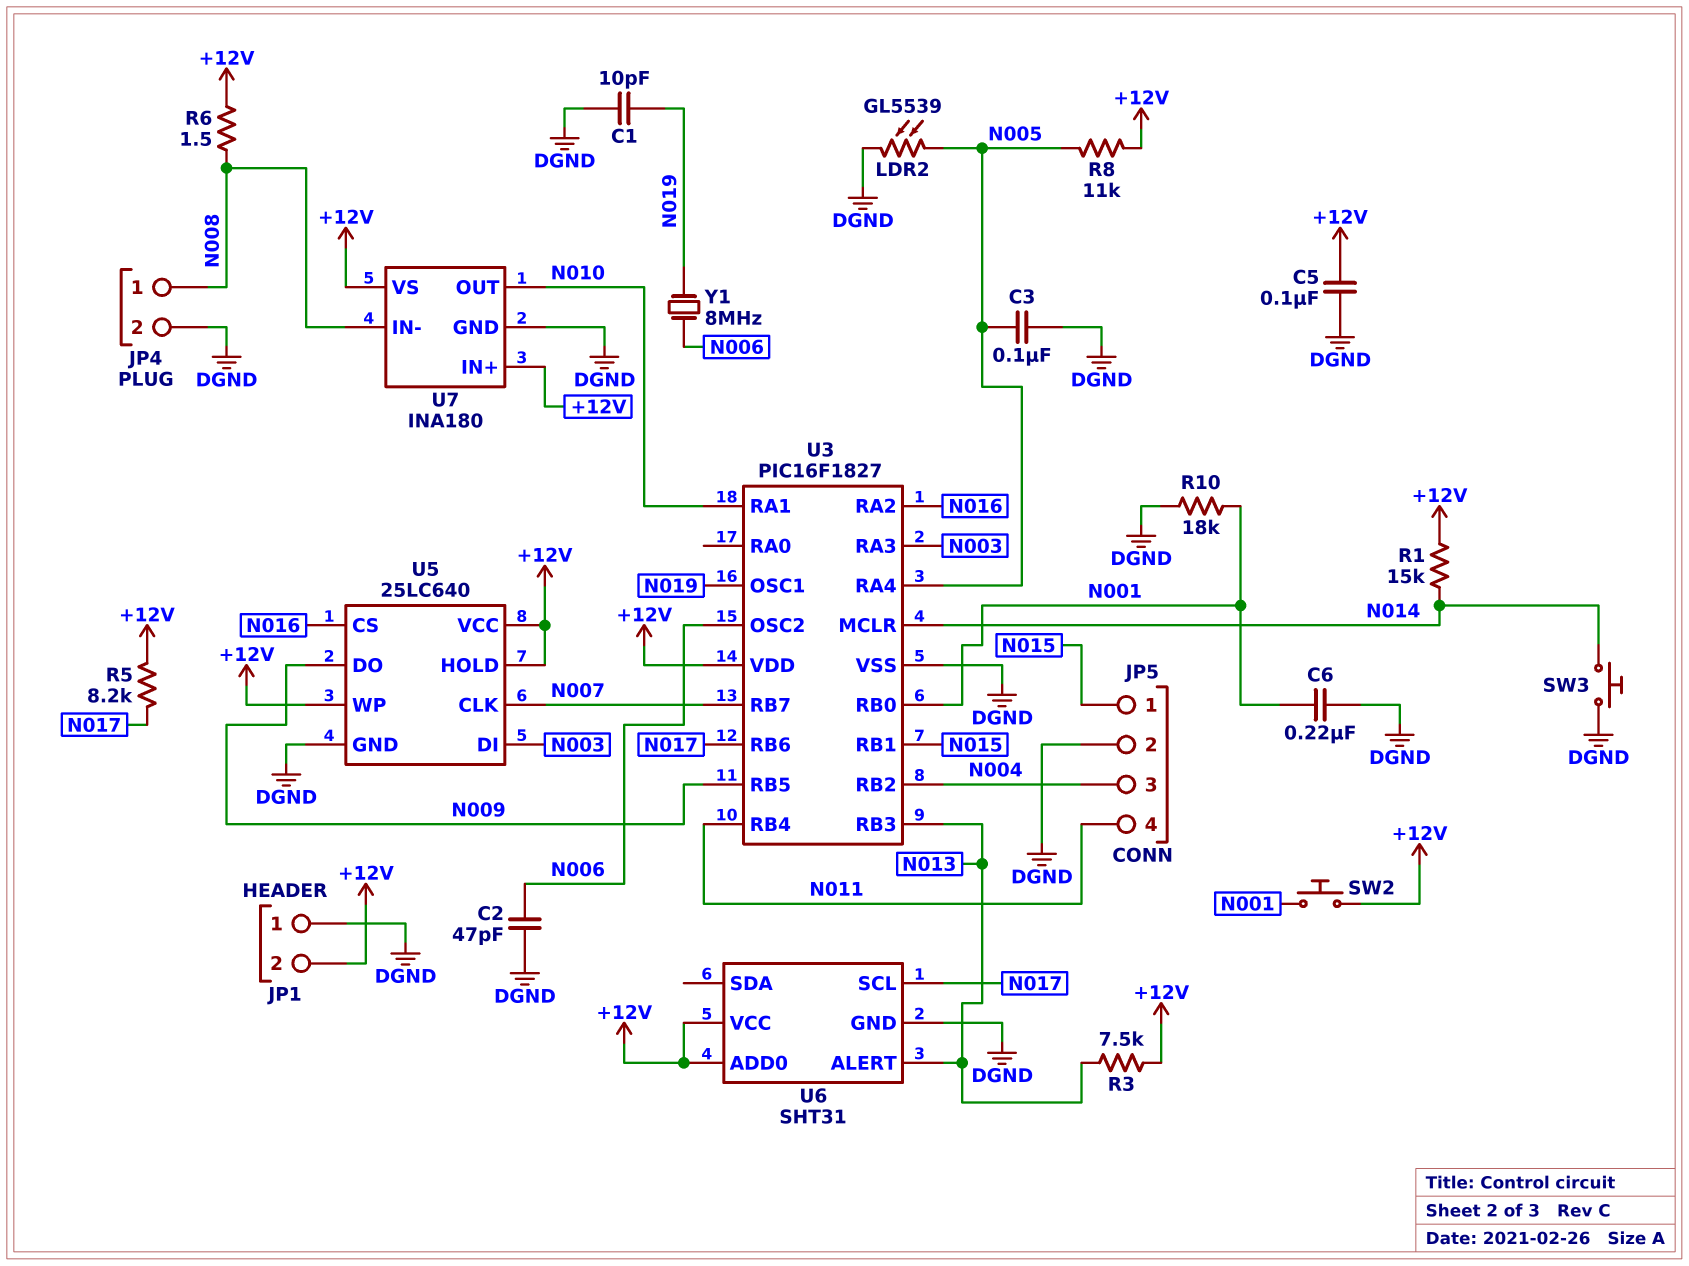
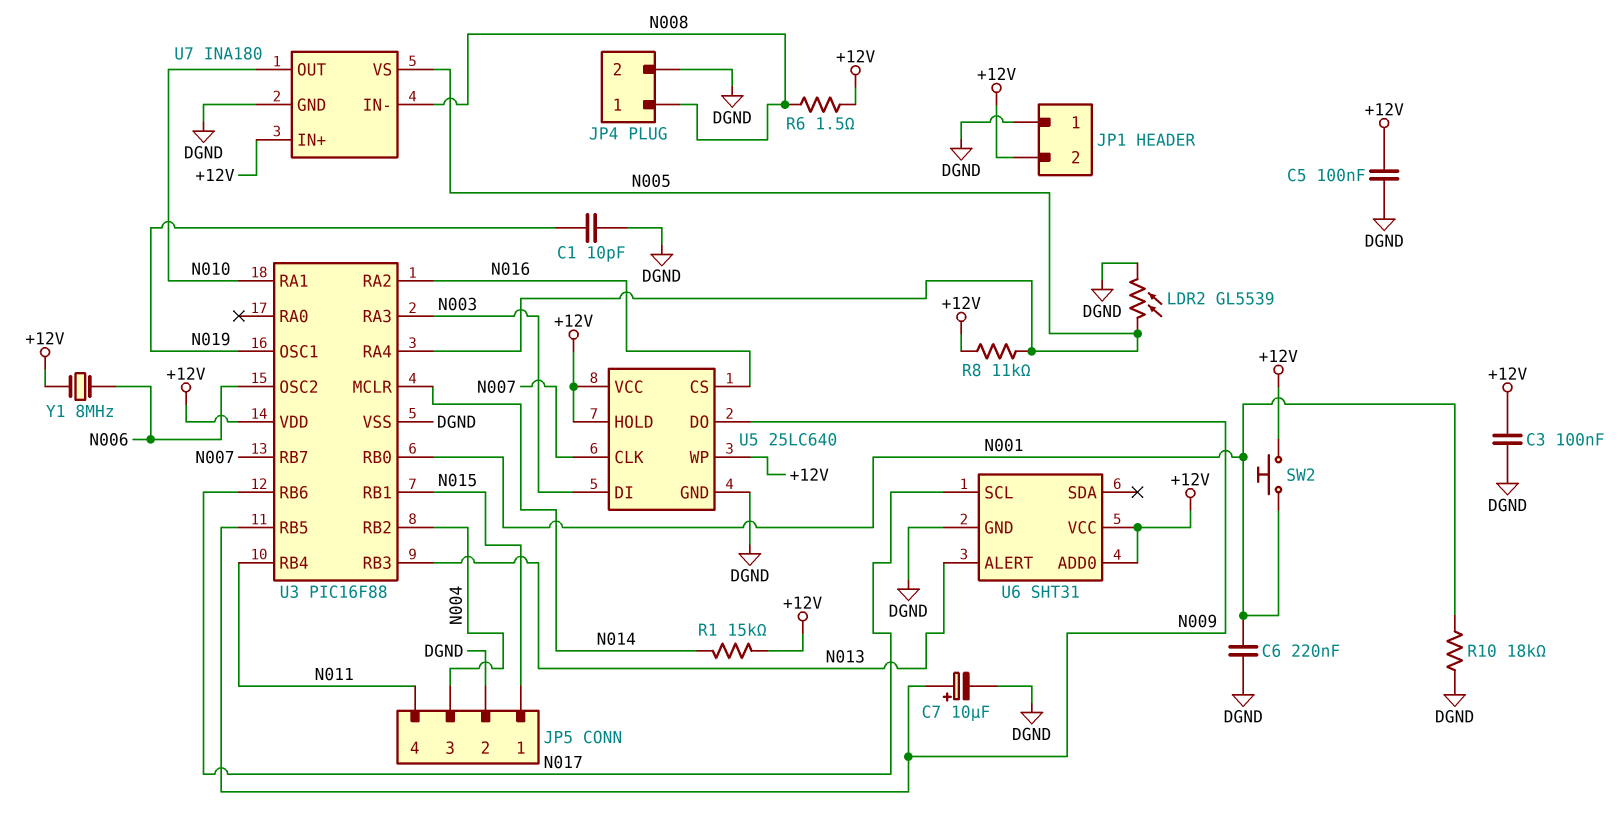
C2: 47pF (DGND, N006) -> none
C3: 100nF (DGND, N005) -> 100nF (+12V, DGND)
C7: none -> 10uF (plus N009, minus DGND)
R3: 7.5k (+12V, N013) -> none
R5: 8.2k (+12V, N017) -> none
SW3: button (DGND, N014) -> none
U3: PIC16F1827 -> PIC16F88
U7 pin VS: +12V -> N005
Y1: 8MHz (N006, N019) -> 8MHz (+12V, N006)

